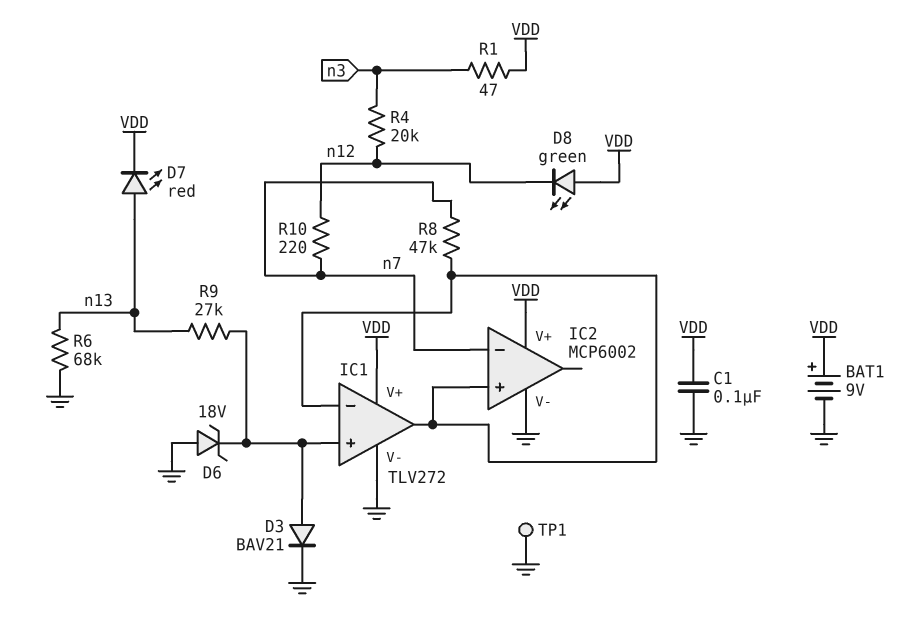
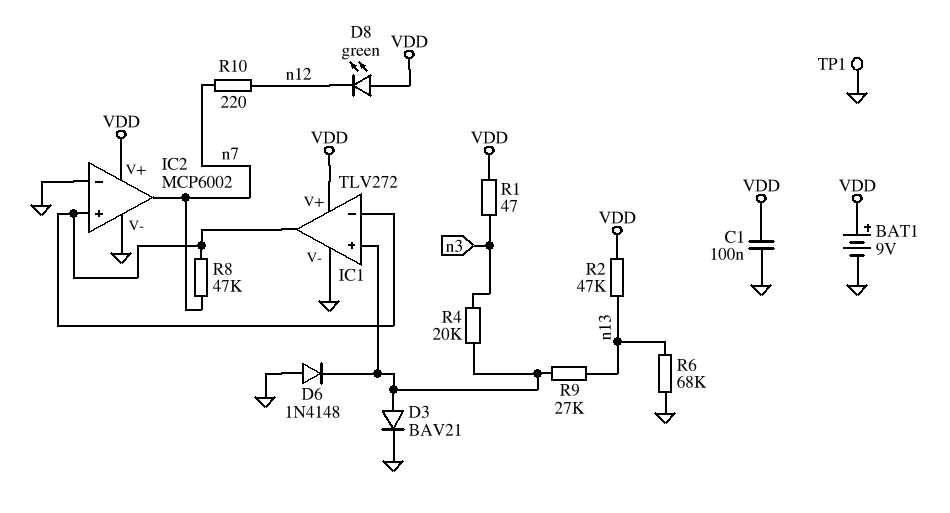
D6: zener 18V (A GND, K IC1/in+) -> diode 1N4148 (A GND, K IC1/in+)
D7: LED red (A n13, K VDD) -> none
IC2 pin in-: n7 -> GND
IC2 pin out: none -> n7
R2: none -> 47k (VDD, n13)
R4: 20k (n3, n12) -> 20k (IC1/in+, n3)

